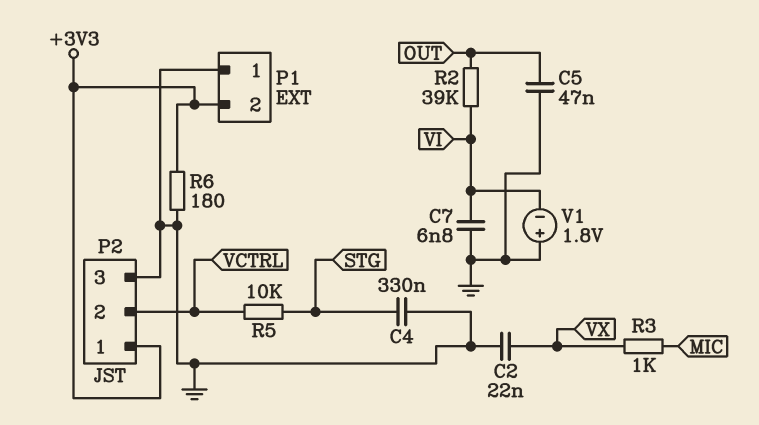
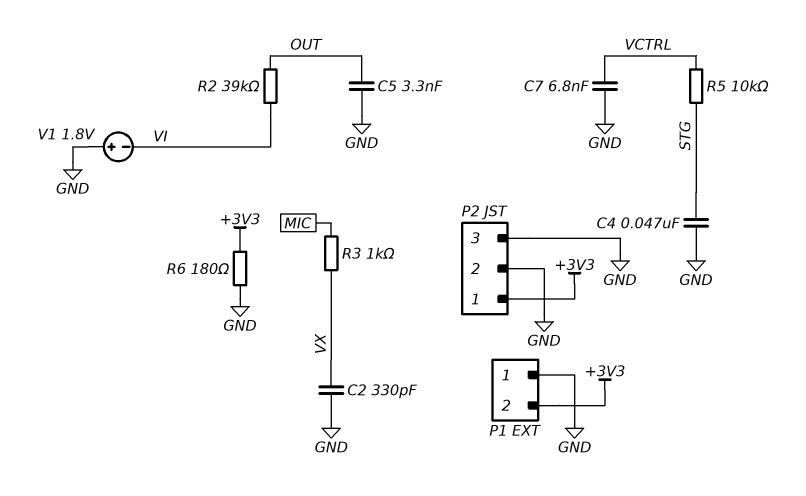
C2: 22nF (GND, VX) -> 330pF (GND, VX)
C4: 330nF (GND, STG) -> 47nF (GND, STG)
C5: 47nF (GND, OUT) -> 3.3nF (GND, OUT)
C7: 6.8nF (GND, VI) -> 6.8nF (GND, VCTRL)
P2 pin 2: VCTRL -> GND

